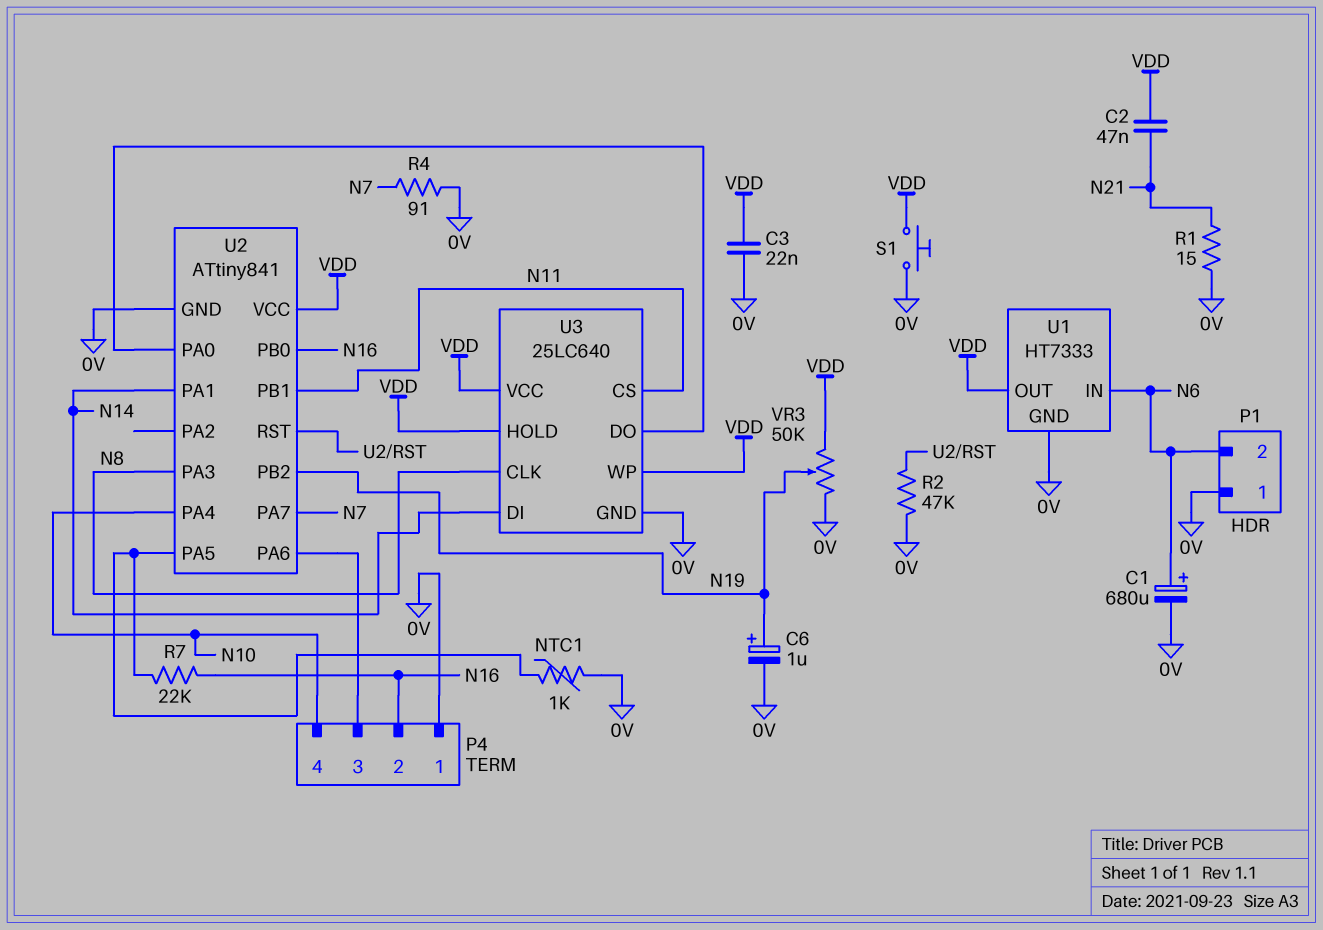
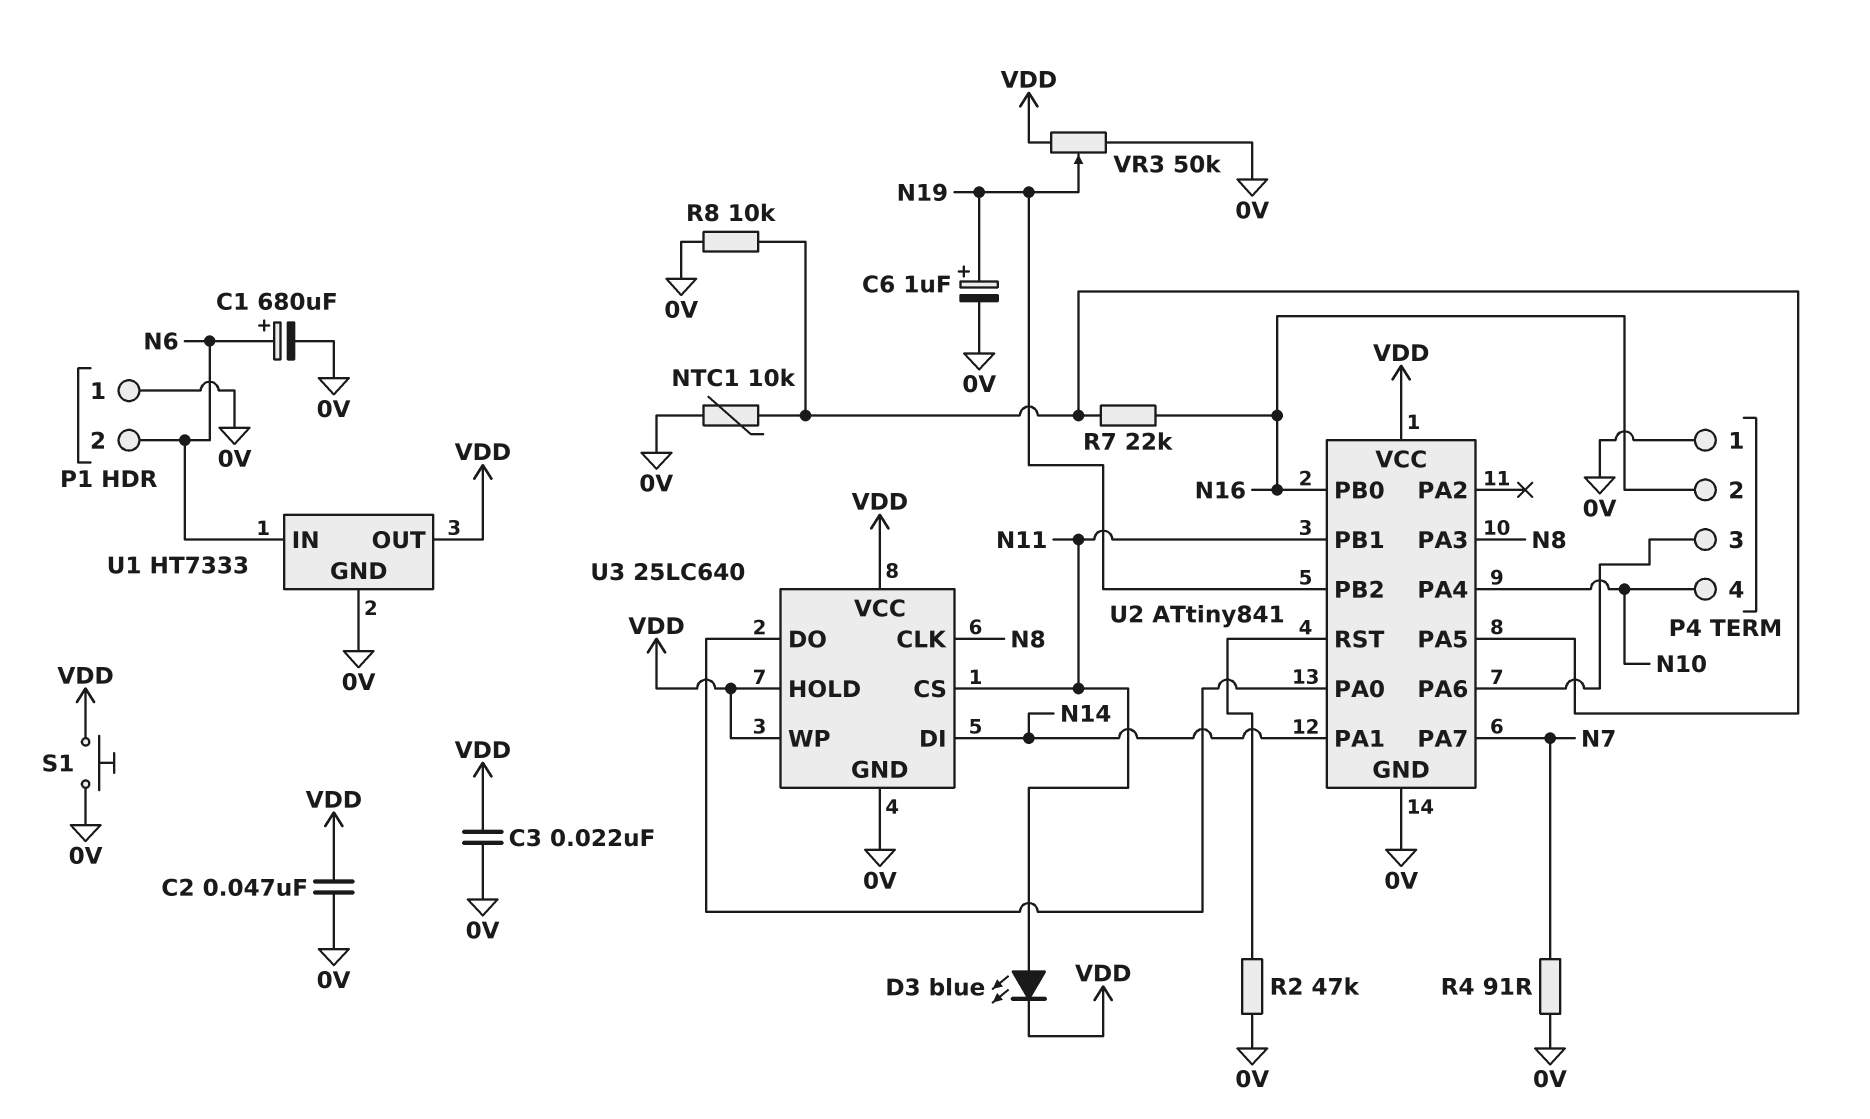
C2: 47nF (N21, VDD) -> 47nF (0V, VDD)
D3: none -> LED blue (A N11, K VDD)
NTC1: 1k (0V, U2/PA5) -> 10k (0V, U2/PA5)
R1: 15 (0V, N21) -> none
R8: none -> 10k (0V, U2/PA5)

